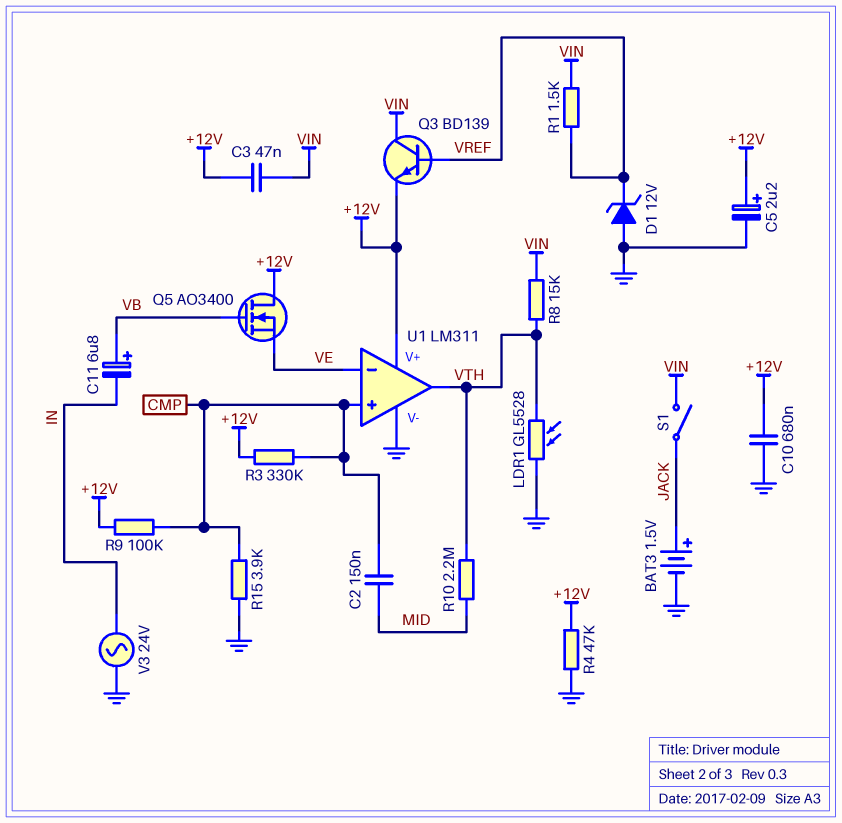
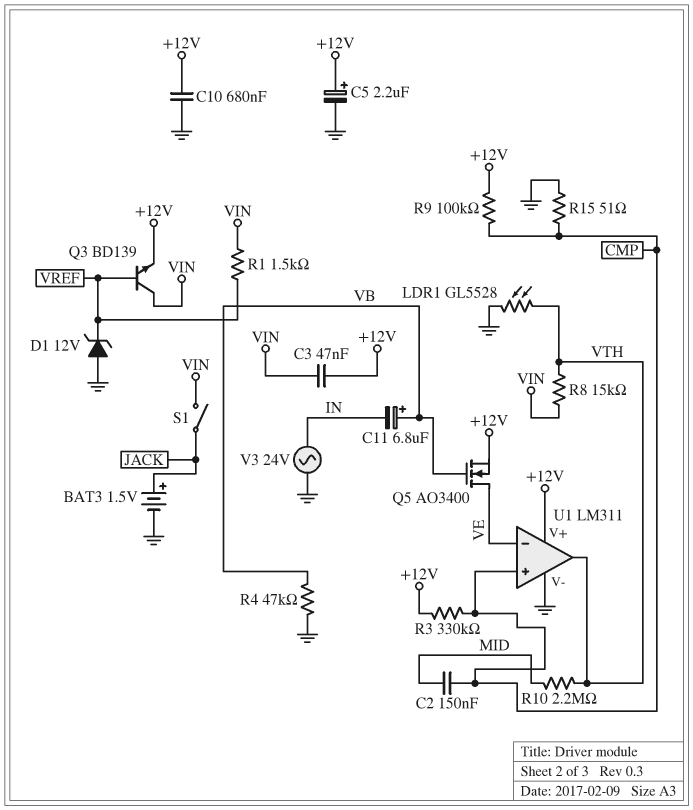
Q5: NMOS AO3400 (G VB, D +12V, S VE) -> NMOS AO3400 (G VB, D VE, S +12V)
R4: 47k (+12V, GND) -> 47k (GND, VB)
R15: 3.9k (CMP, GND) -> 51 (CMP, GND)

